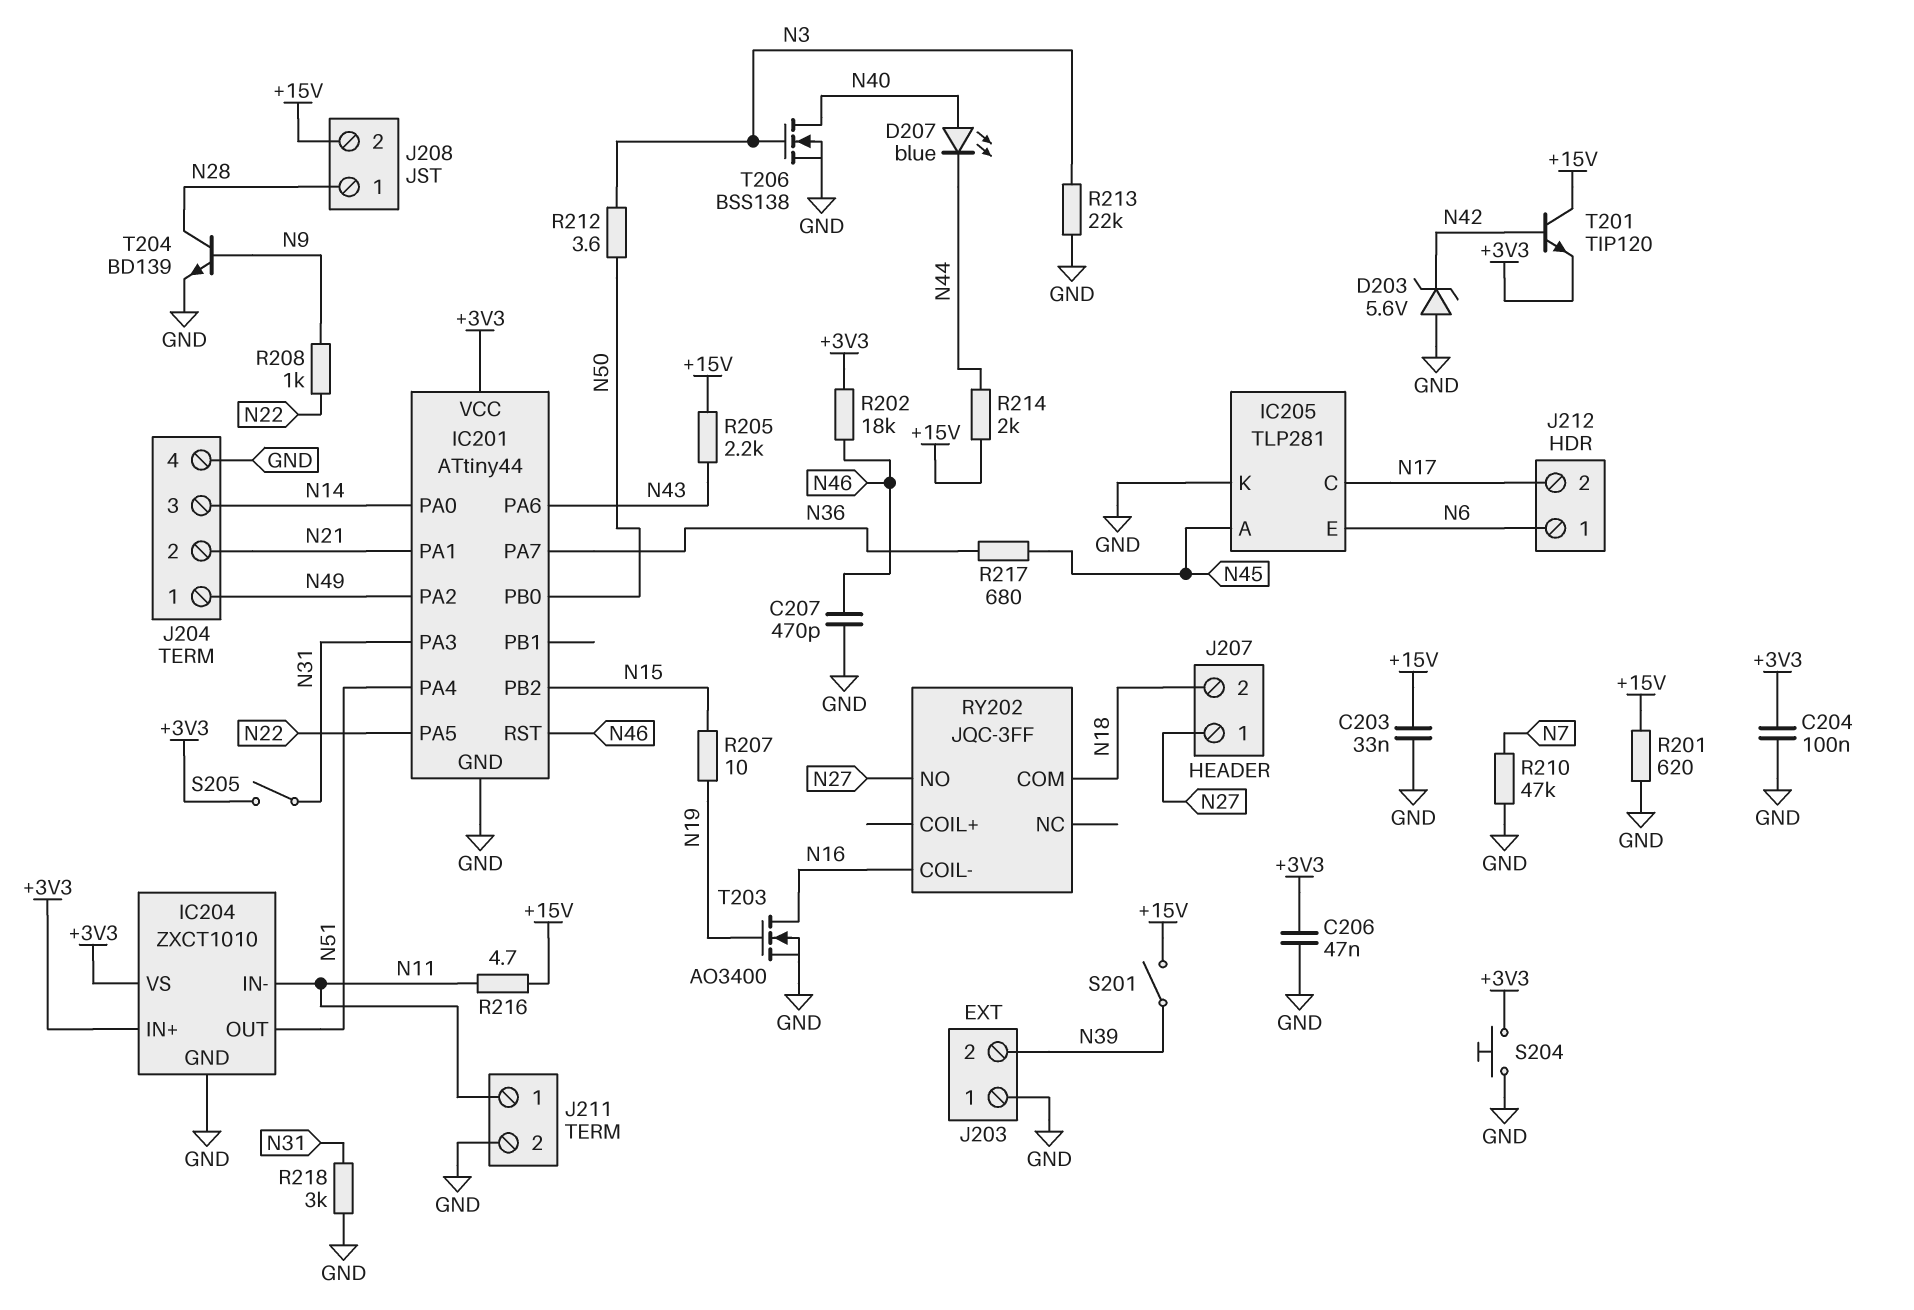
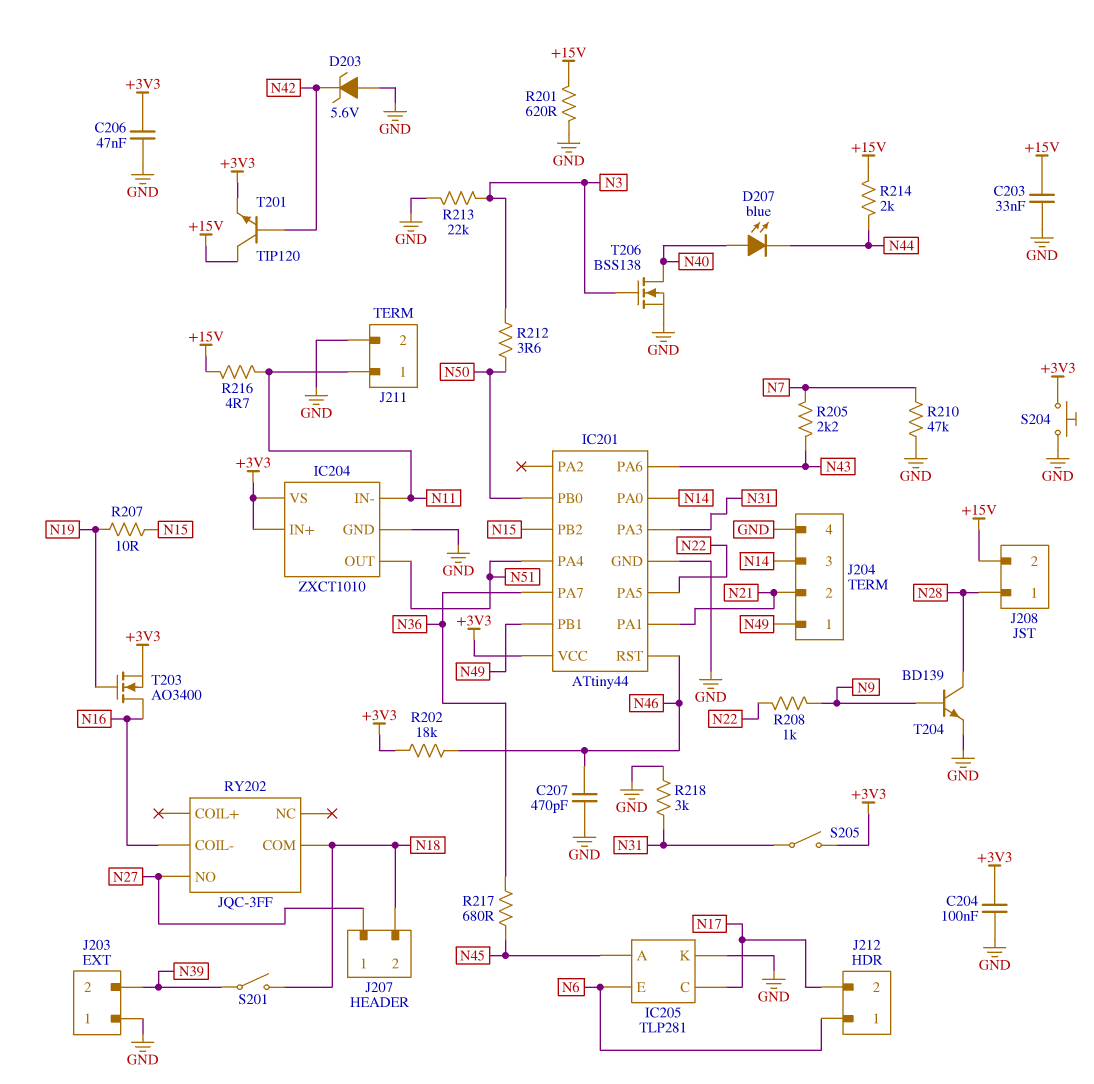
IC201 pin PA2: N49 -> none
IC201 pin PB1: none -> N49
R205: 2.2k (+15V, N43) -> 2.2k (N7, N43)
S201: switch (+15V, N39) -> switch (N18, N39)
T203: NMOS AO3400 (G N19, D N16, S GND) -> NMOS AO3400 (G N19, D N16, S +3V3)

